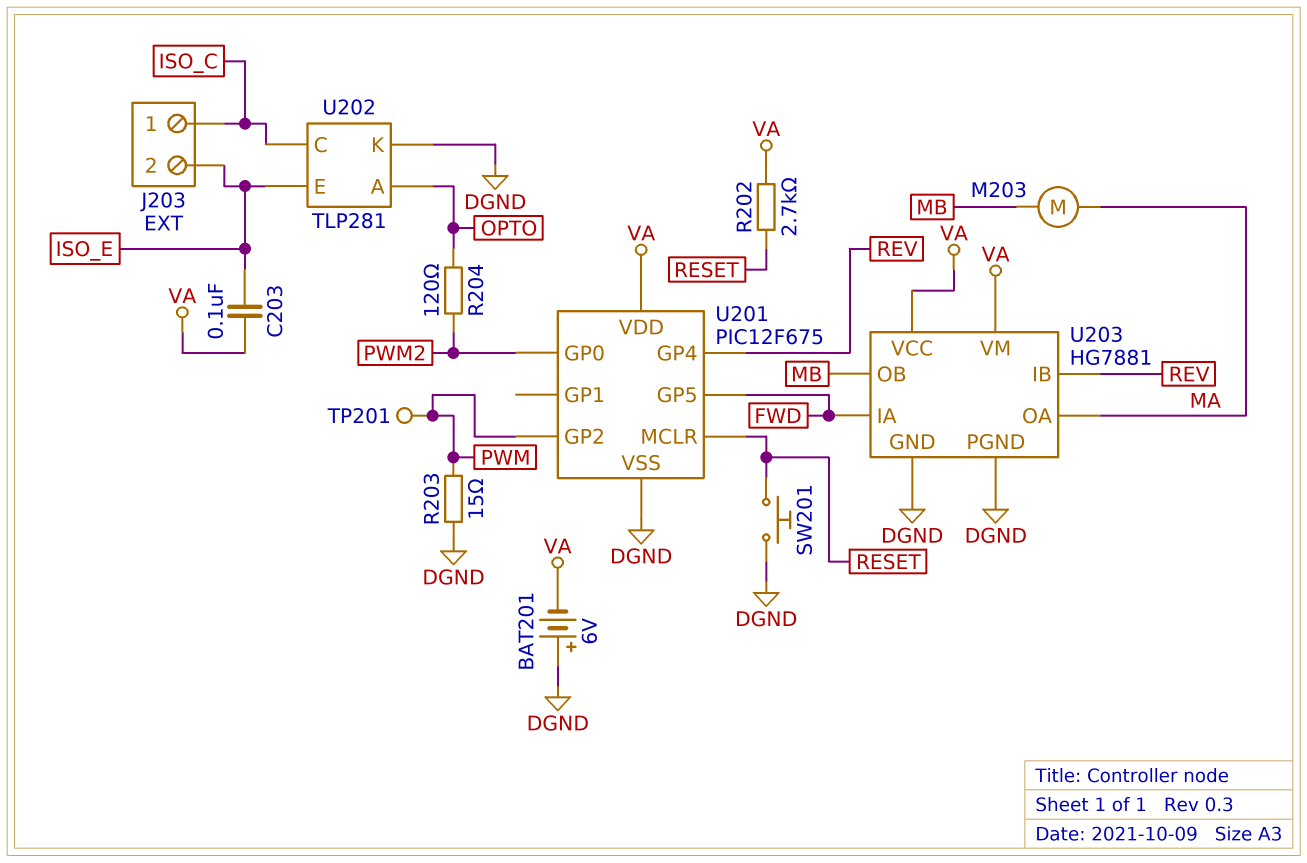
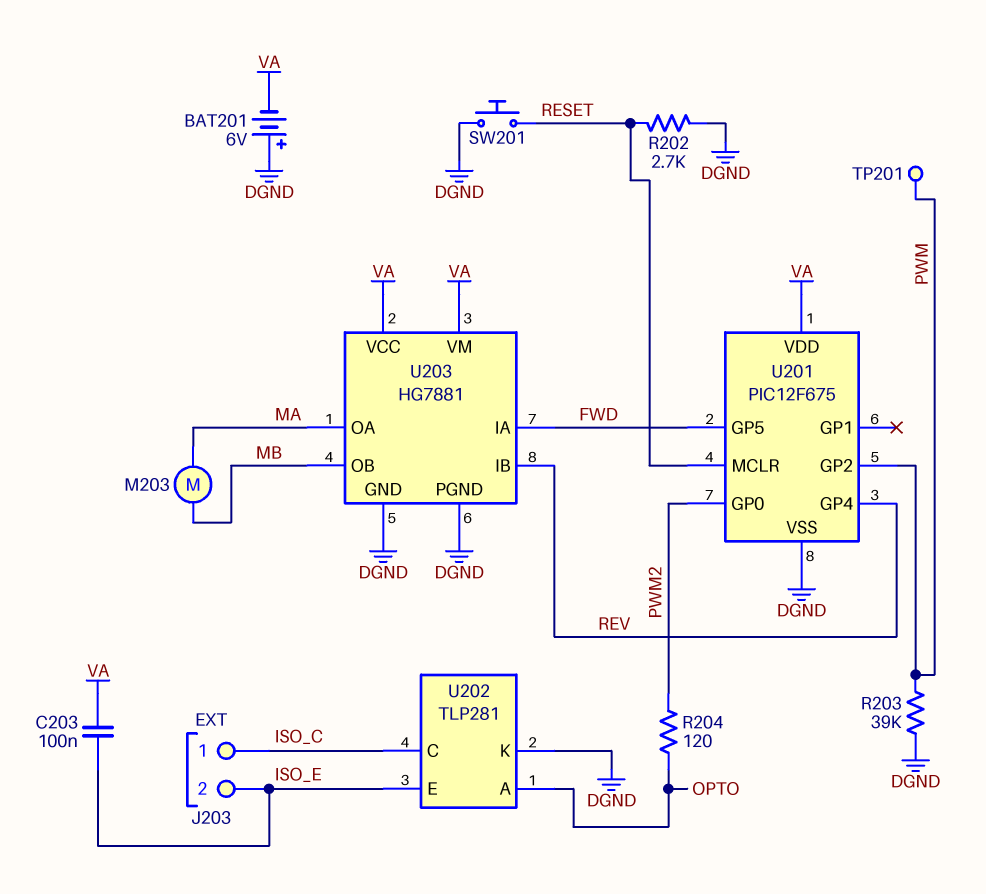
R202: 2.7k (RESET, VA) -> 2.7k (DGND, RESET)
R203: 15 (DGND, PWM) -> 39k (DGND, PWM)

